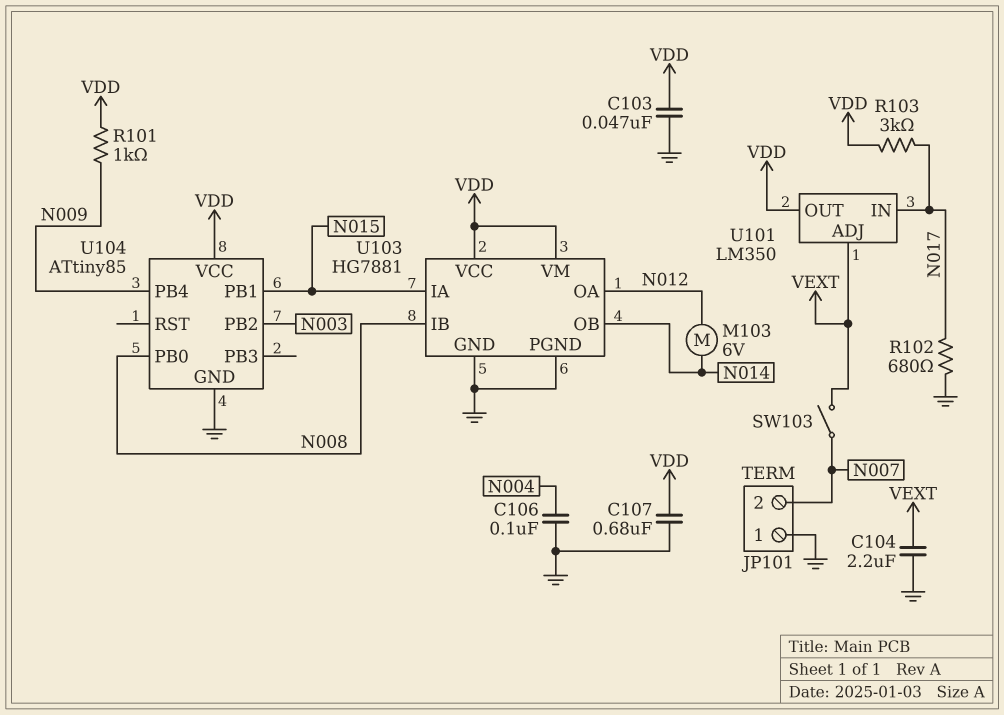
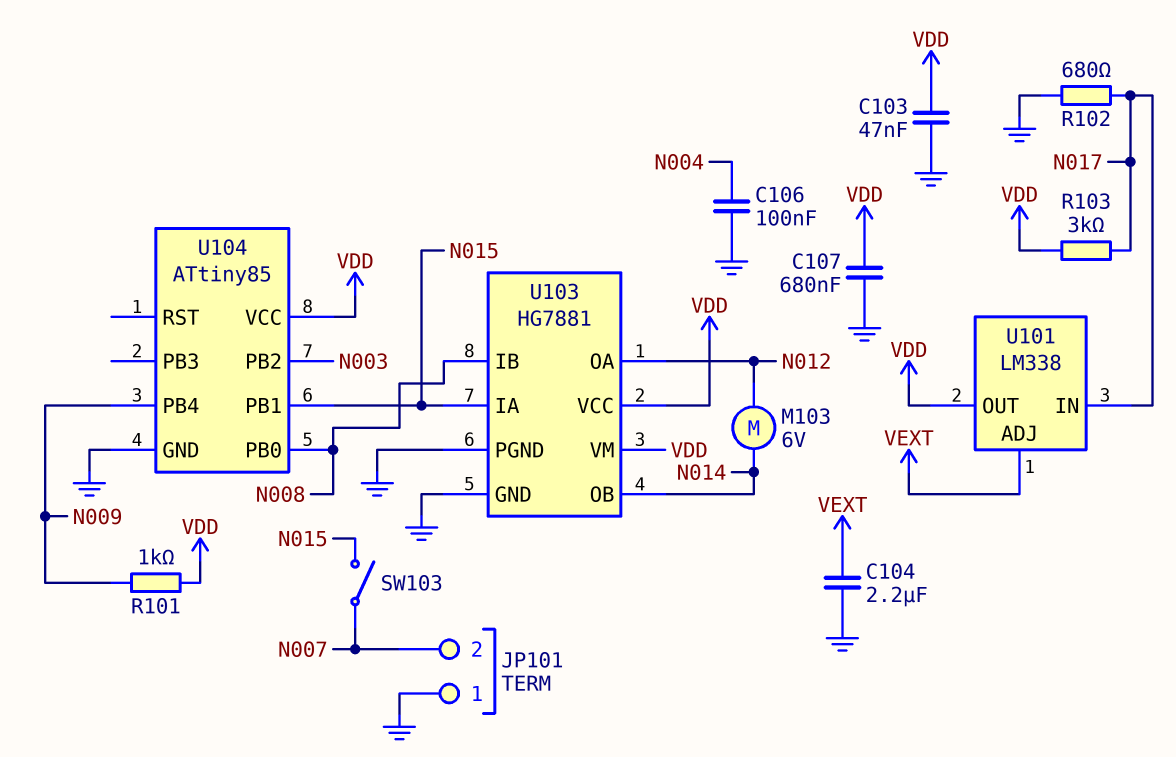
SW103: switch (N007, VEXT) -> switch (N007, N015)
U101: LM350 -> LM338

